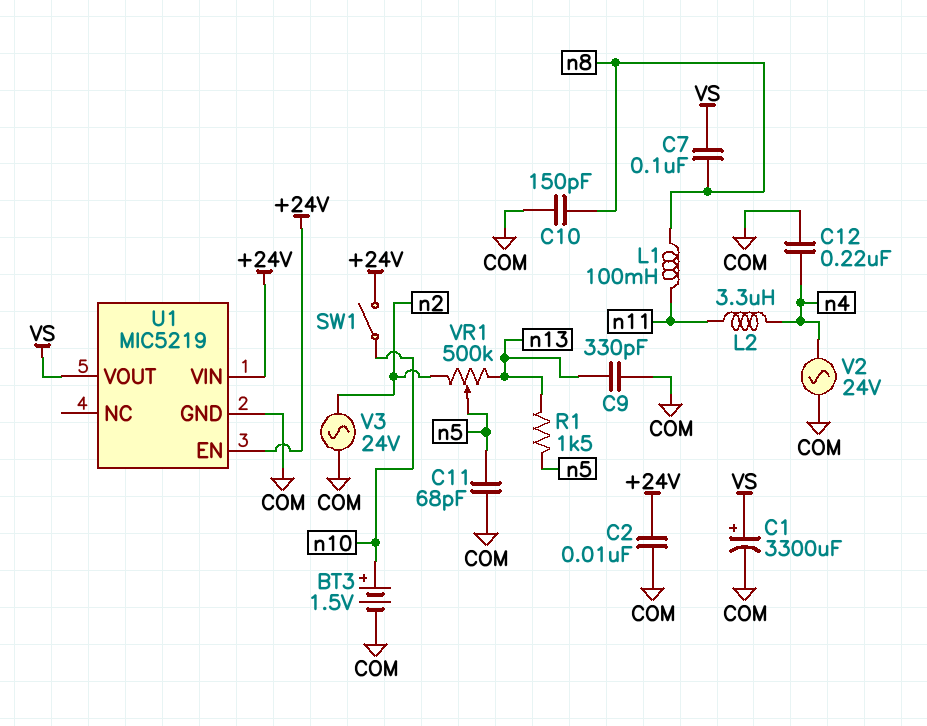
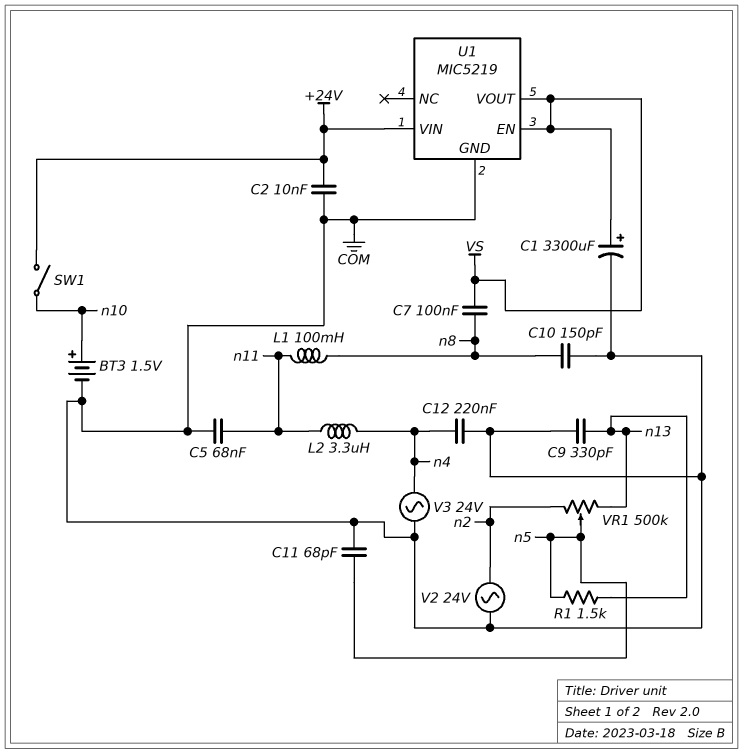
C5: none -> 68nF (COM, n11)
U1 pin EN: +24V -> VS
V2: AC 24V (COM, n4) -> AC 24V (COM, n2)
V3: AC 24V (COM, n2) -> AC 24V (COM, n4)

